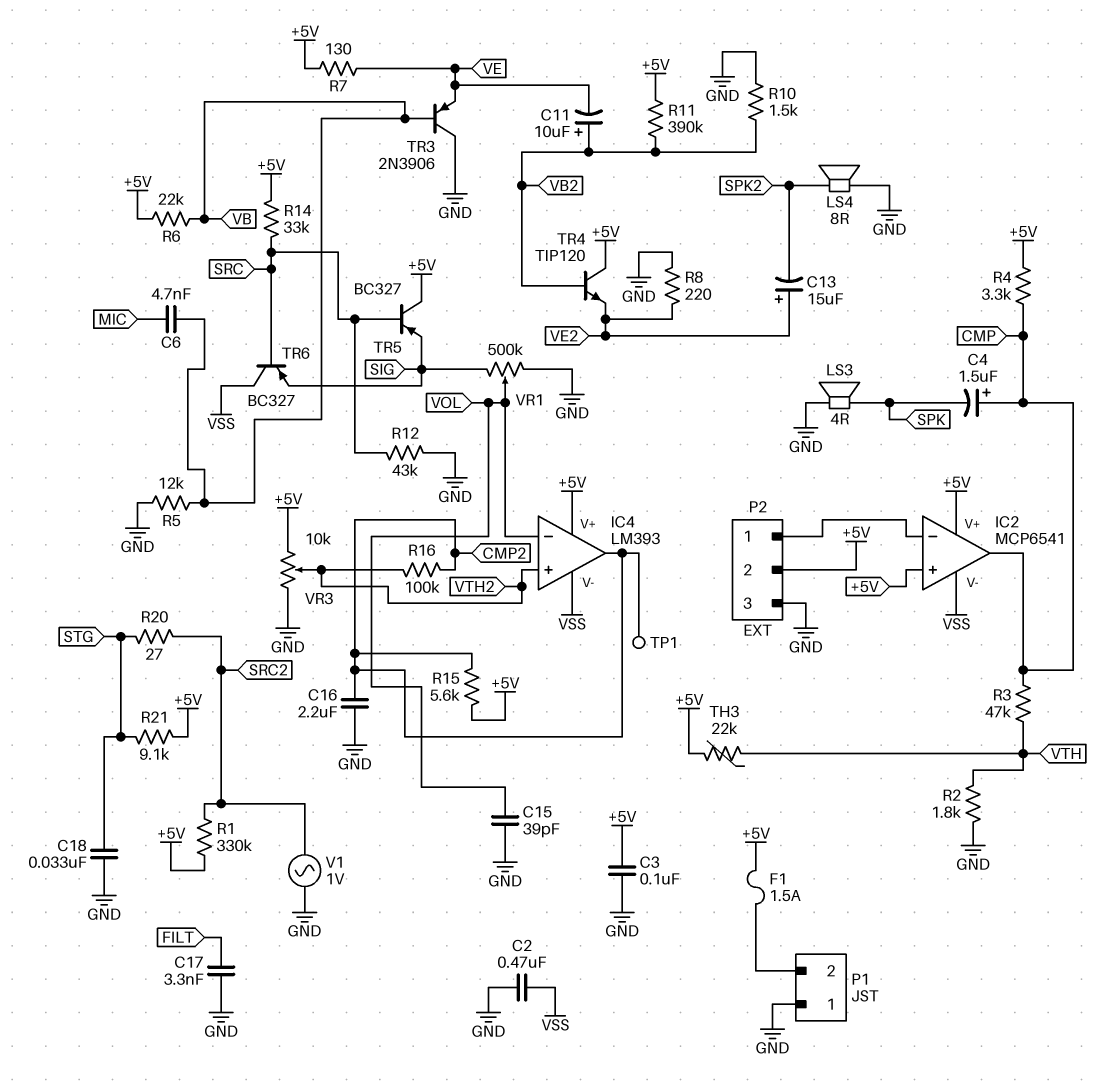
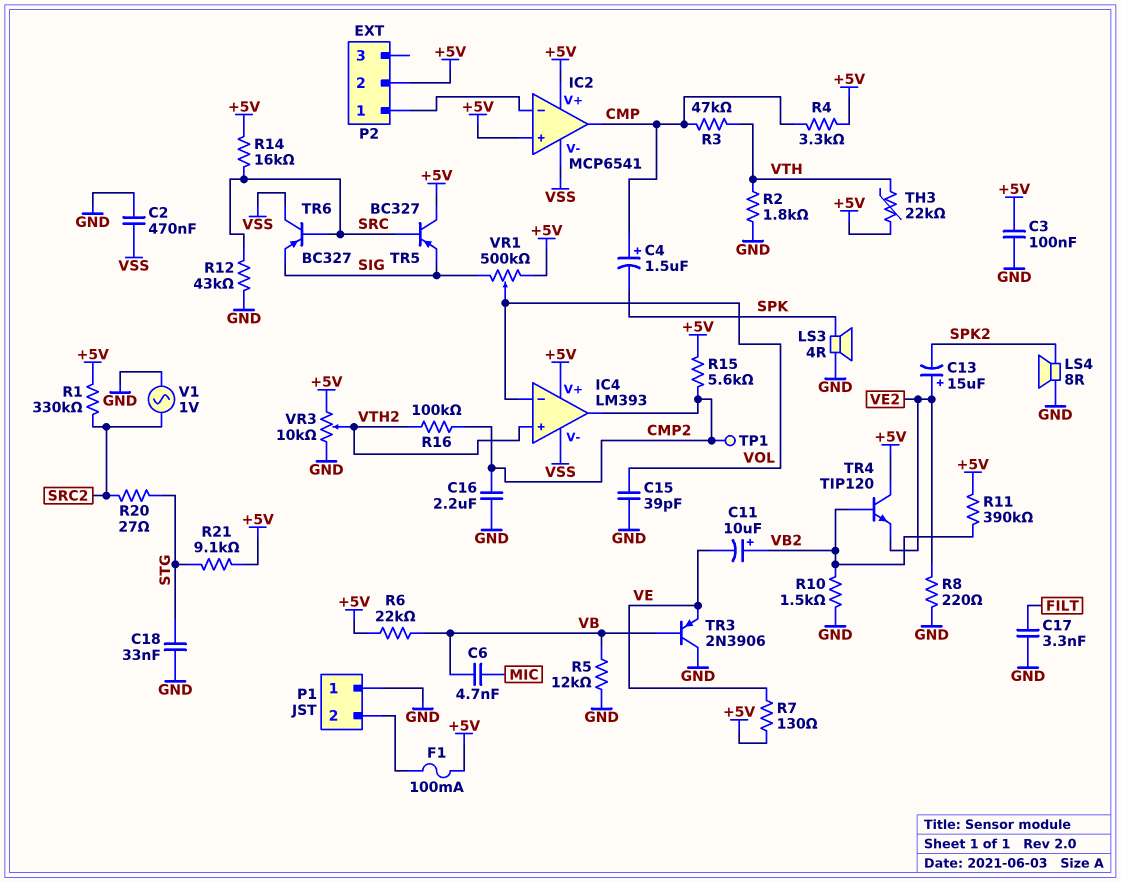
F1: 1.5A (+5V, P1/2) -> 100mA (+5V, P1/2)
P2 pin 3: GND -> none
R14: 33k (+5V, SRC) -> 16k (+5V, SRC)
VR1: 500k (GND, SIG, wiper VOL) -> 500k (+5V, SIG, wiper VOL)

